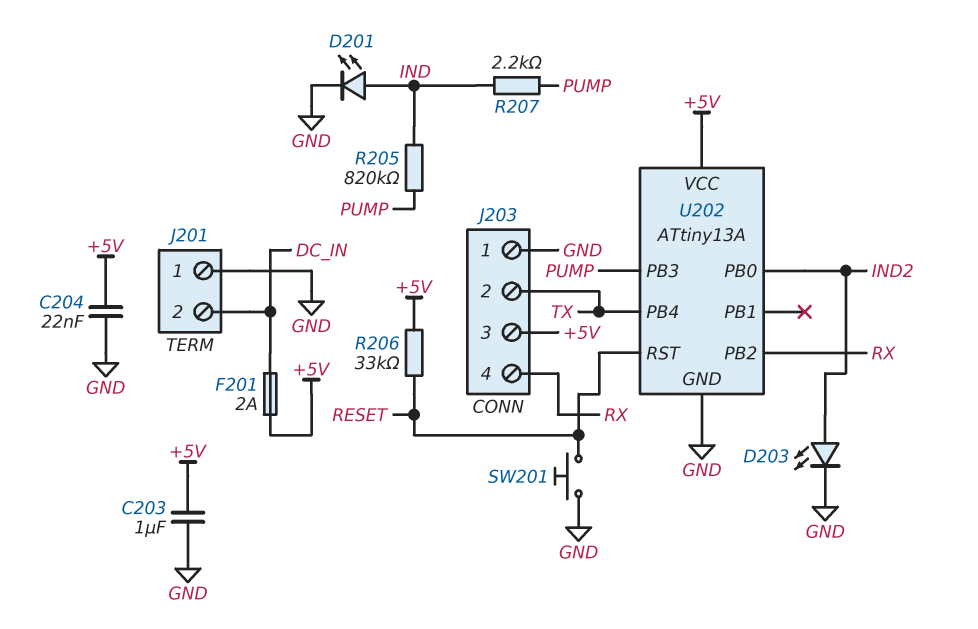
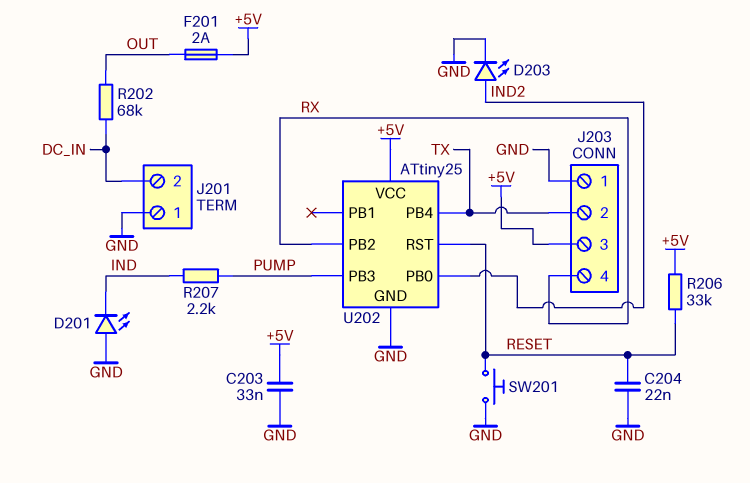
C203: 1uF (+5V, GND) -> 33nF (+5V, GND)
C204: 22nF (+5V, GND) -> 22nF (GND, RESET)
D201: LED (A IND, K GND) -> LED (A GND, K IND)
F201: 2A (+5V, DC_IN) -> 2A (+5V, OUT)
R202: none -> 68k (DC_IN, OUT)
R205: 820k (IND, PUMP) -> none
U202: ATtiny13A -> ATtiny25

